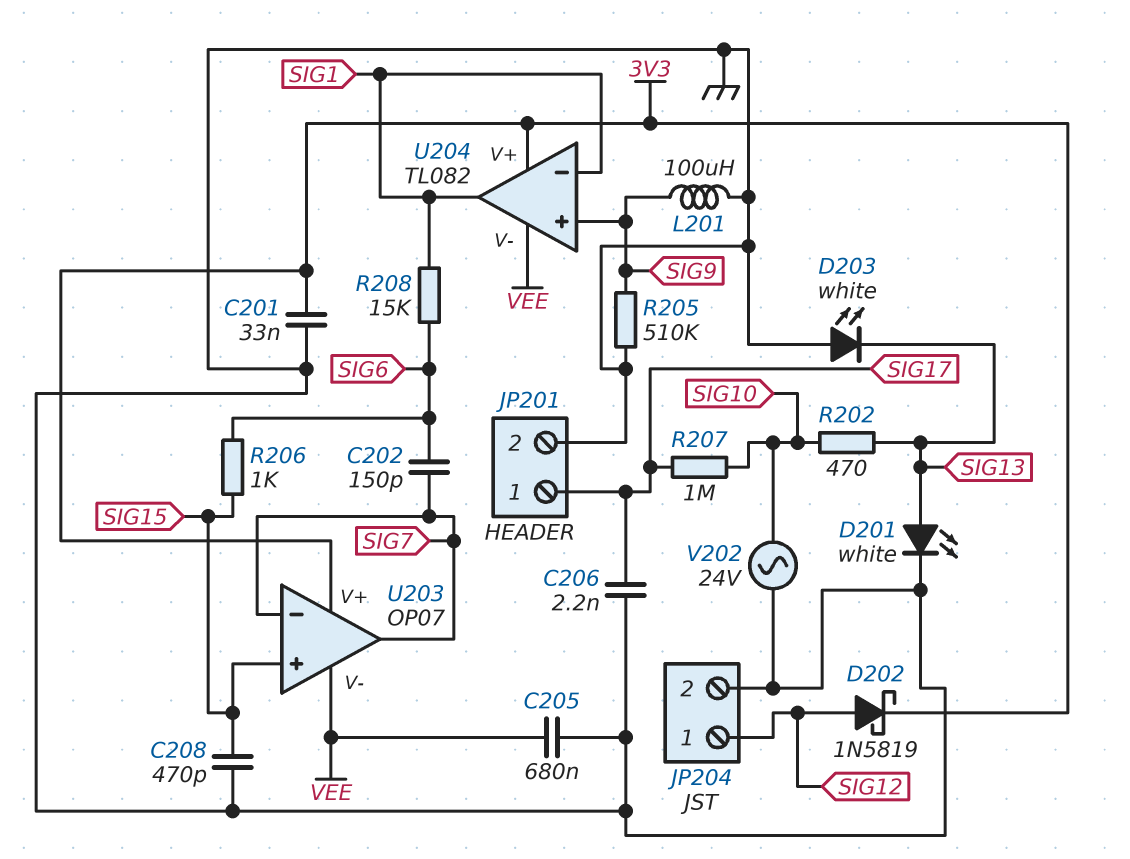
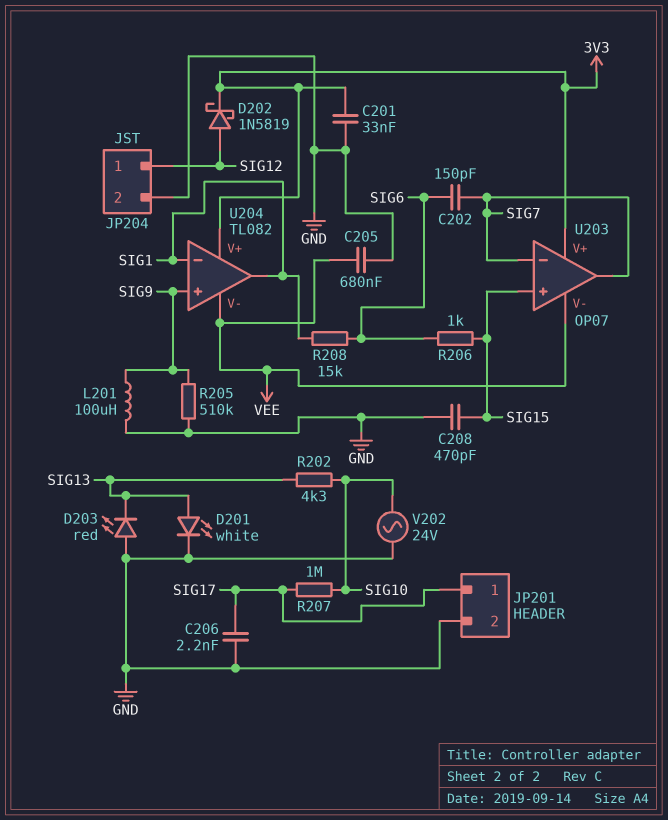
D203: LED white (A GND, K SIG13) -> LED red (A GND, K SIG13)
R202: 470 (SIG10, SIG13) -> 4.3k (SIG10, SIG13)

